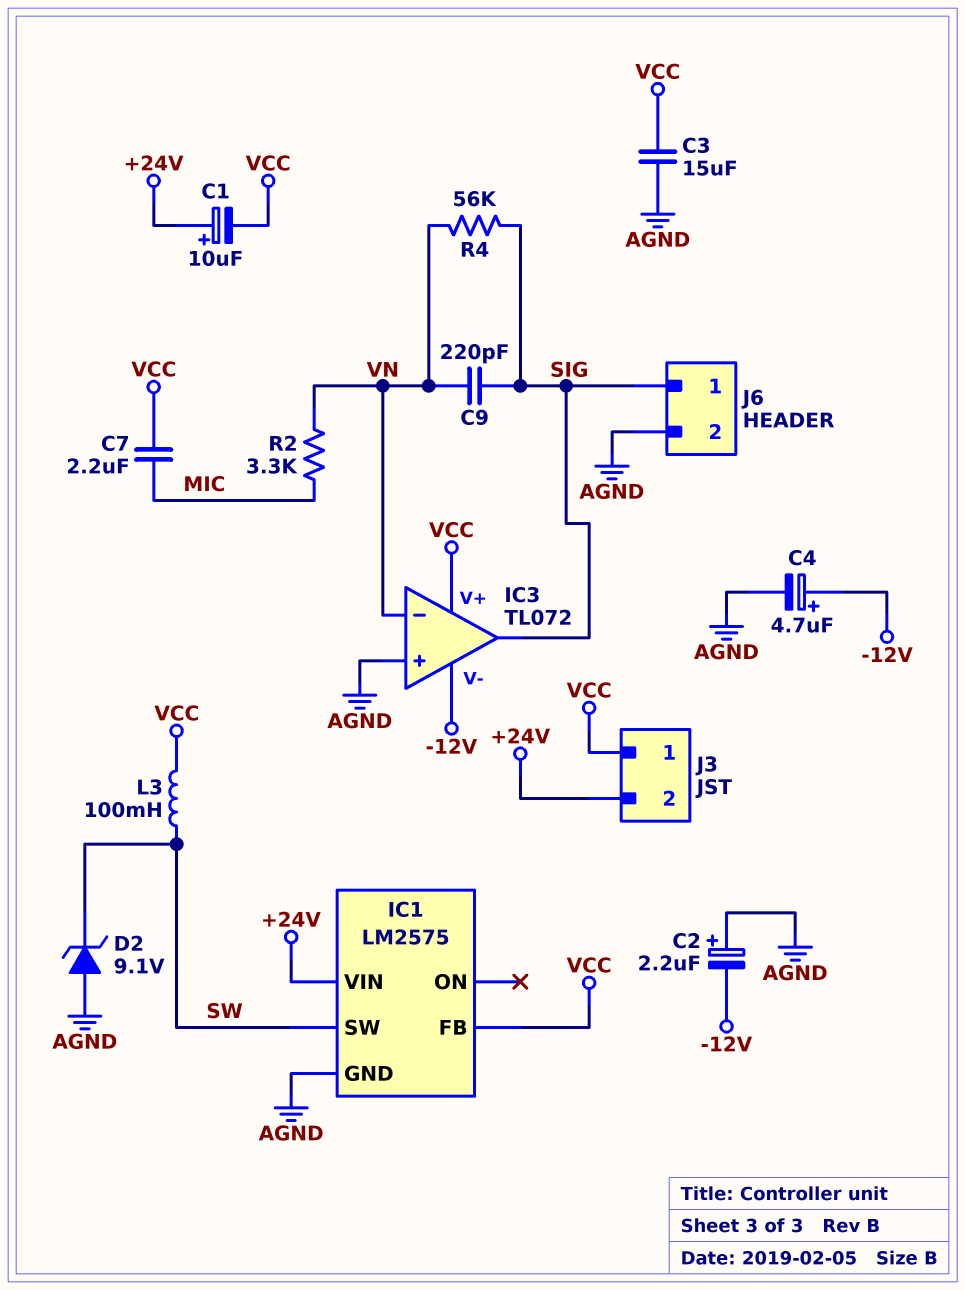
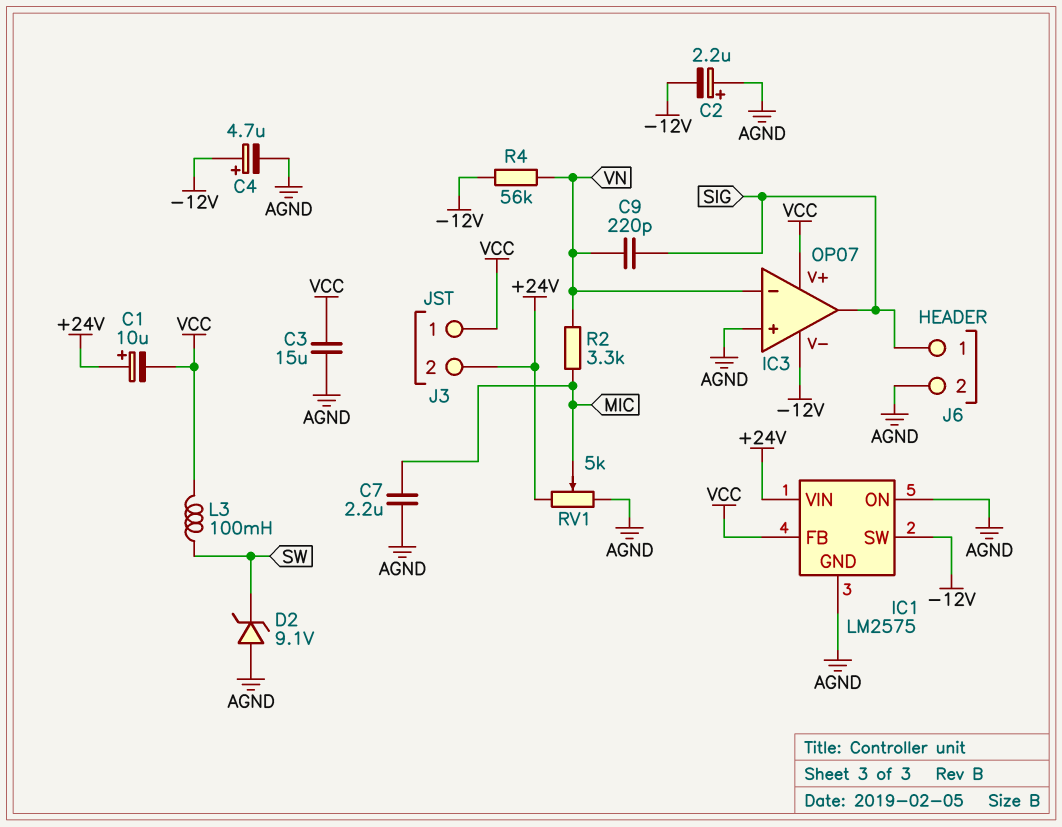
C7: 2.2uF (MIC, VCC) -> 2.2uF (AGND, MIC)
IC1 pin ON: none -> AGND
IC1 pin SW: SW -> -12V
IC3: TL072 -> OP07
R4: 56k (SIG, VN) -> 56k (-12V, VN)
RV1: none -> 5k (+24V, AGND, wiper MIC)

